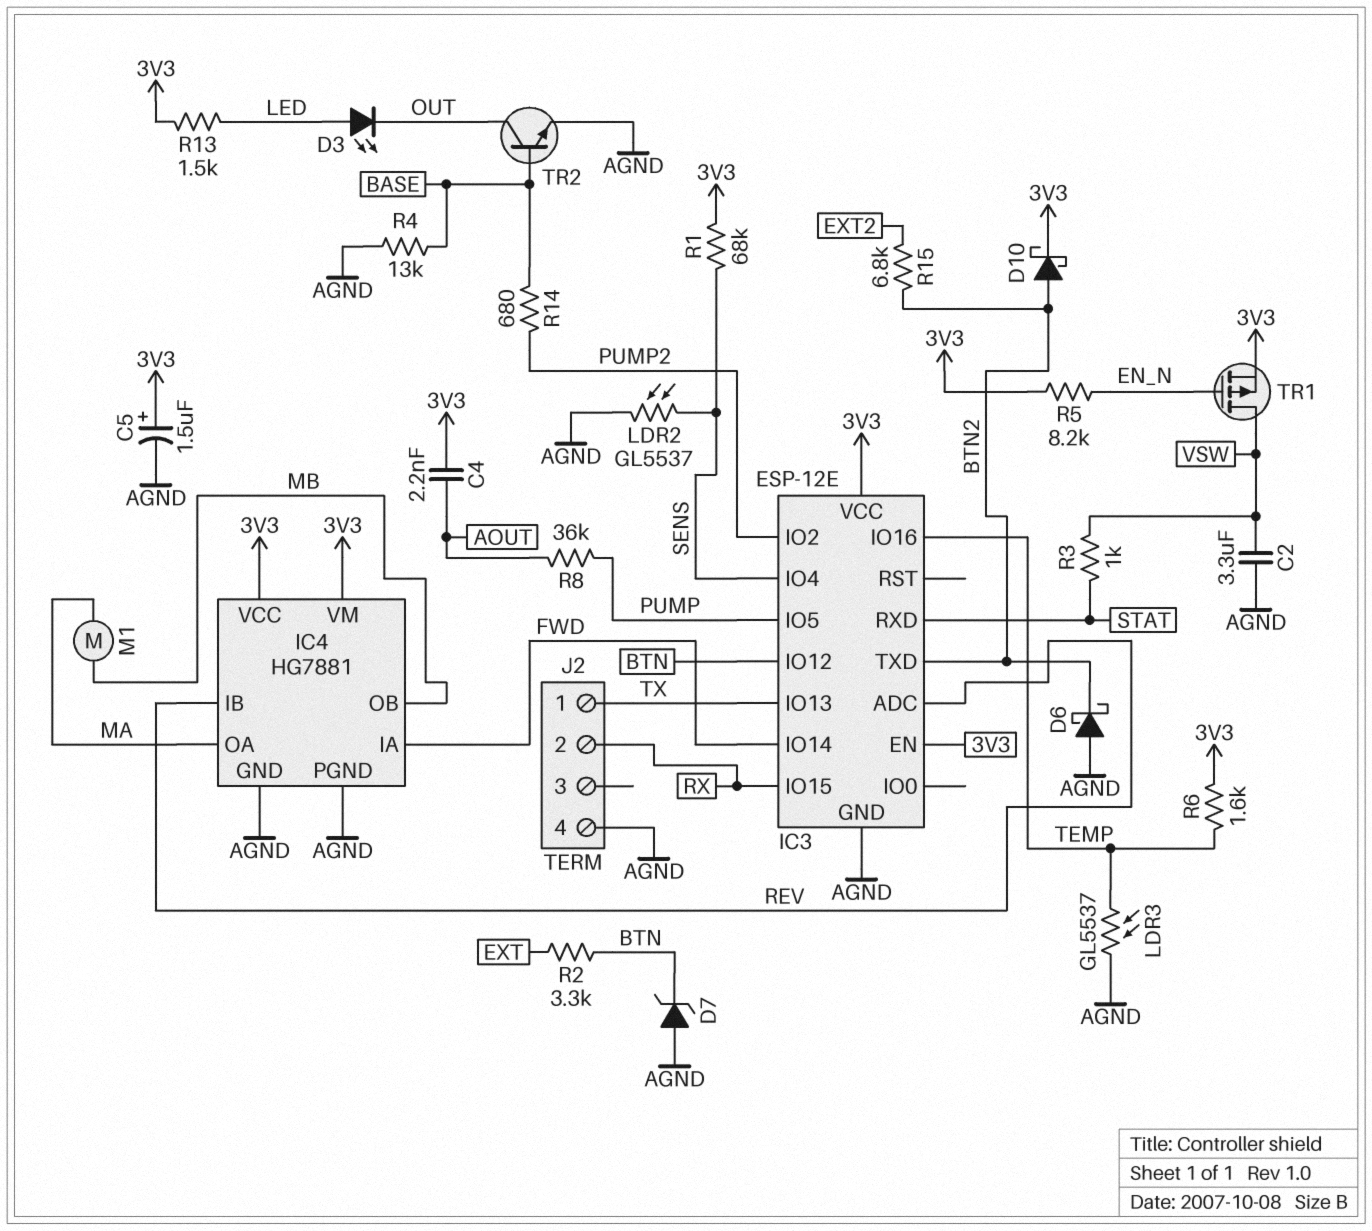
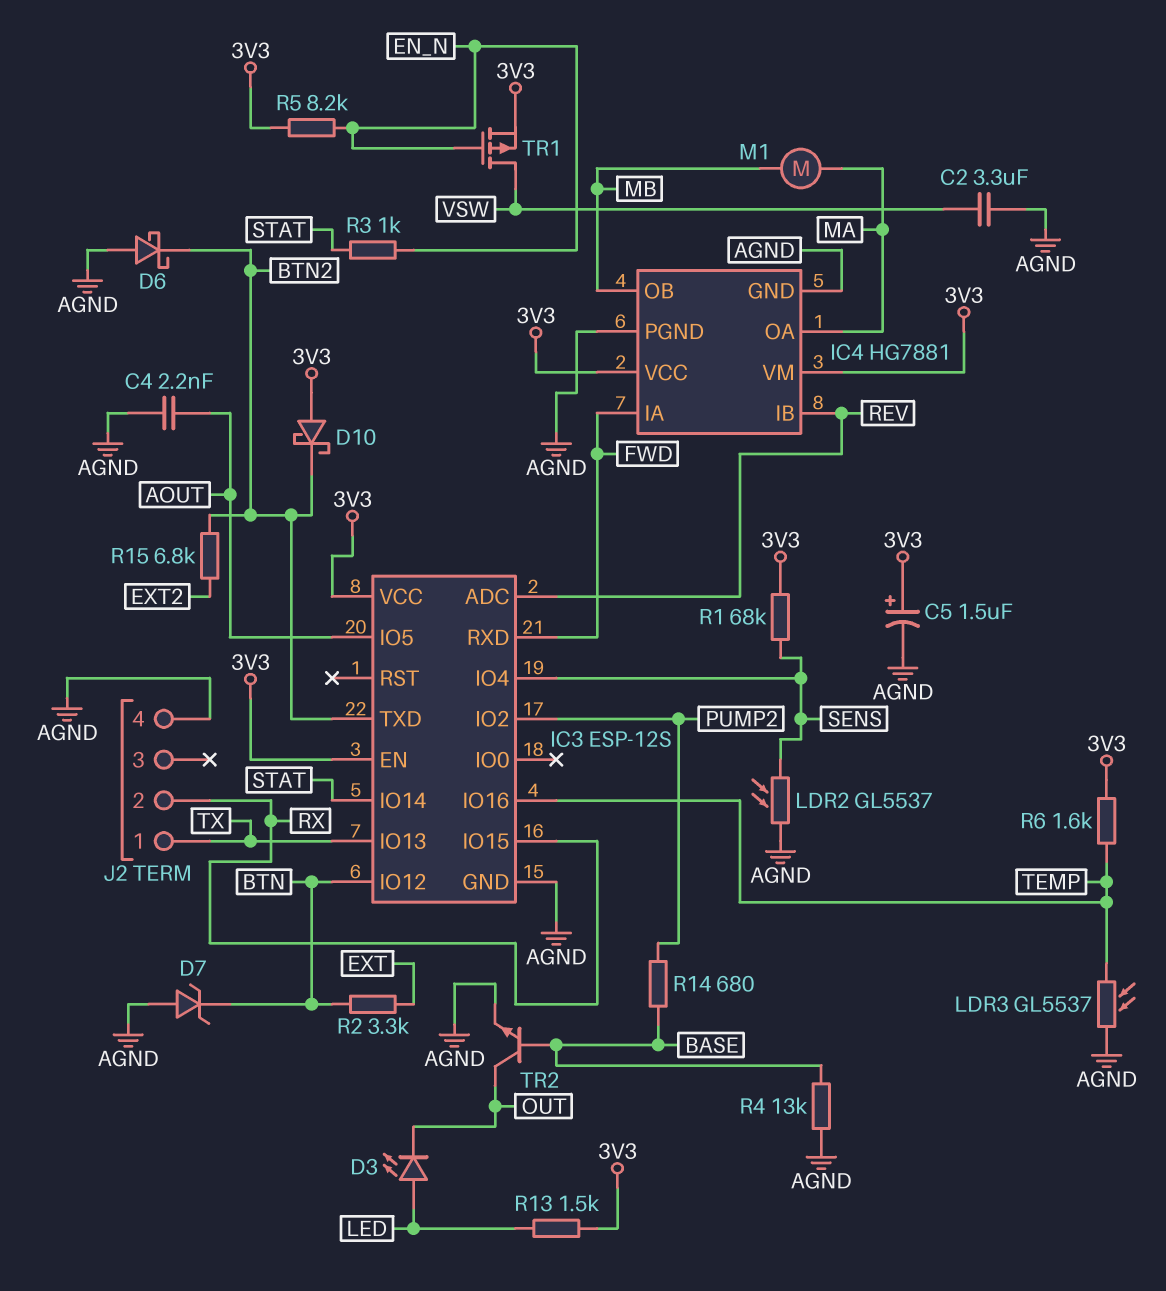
C4: 2.2nF (3V3, AOUT) -> 2.2nF (AGND, AOUT)
D10: schottky (A BTN2, K 3V3) -> schottky (A 3V3, K BTN2)
IC3: ESP-12E -> ESP-12S
IC3 pin IO5: PUMP -> AOUT
IC3 pin IO14: FWD -> STAT
IC3 pin RXD: STAT -> FWD
R3: 1k (STAT, VSW) -> 1k (EN_N, STAT)
R8: 36k (AOUT, PUMP) -> none

